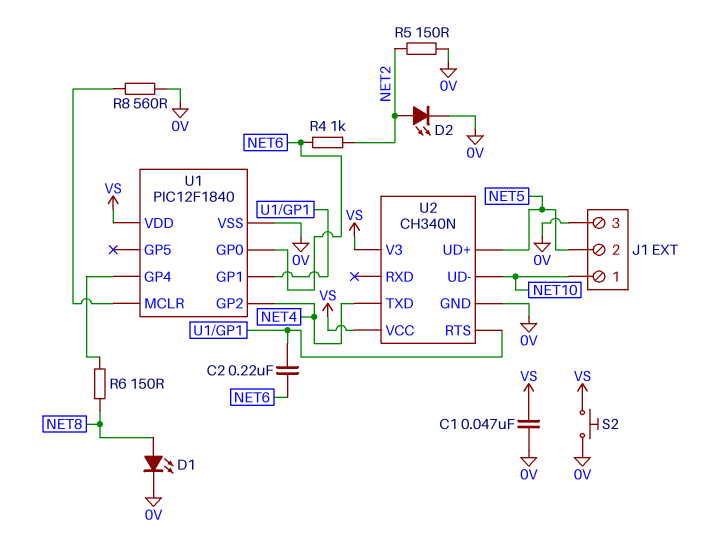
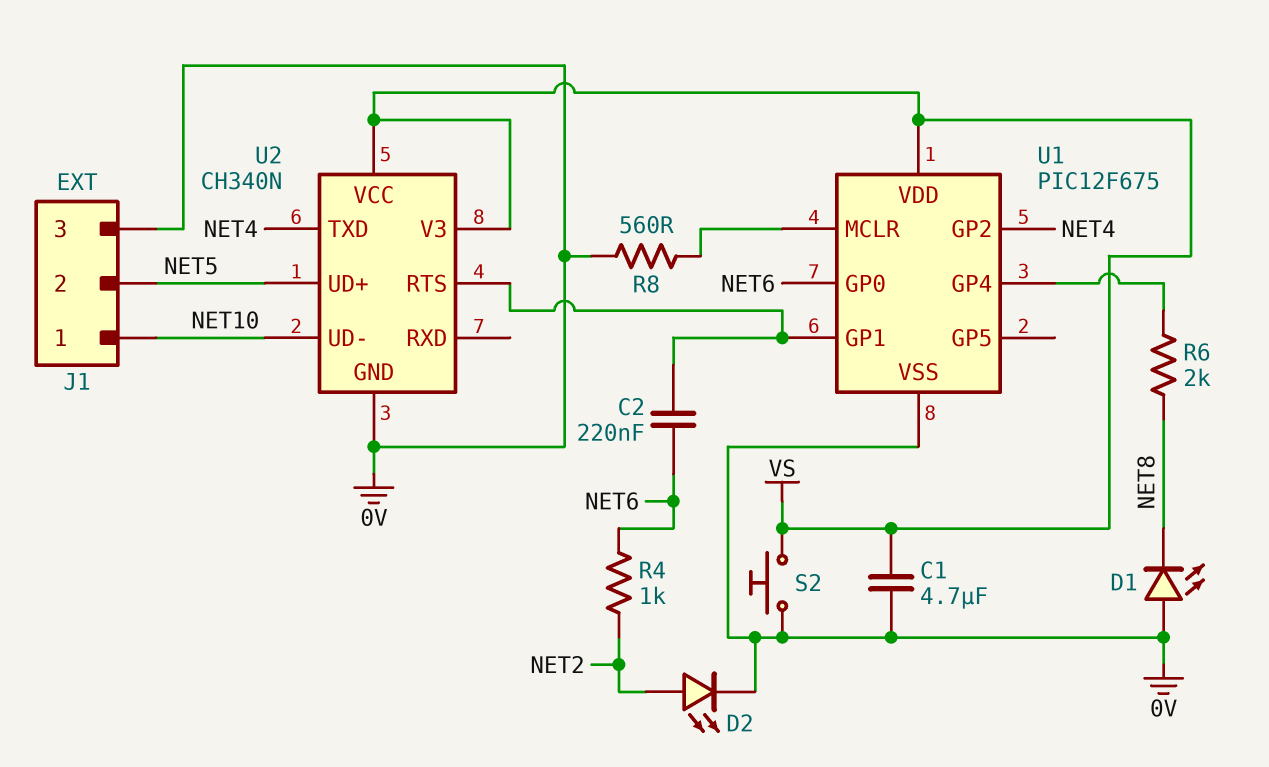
C1: 47nF (0V, VS) -> 4.7uF (0V, VS)
D1: LED (A NET8, K 0V) -> LED (A 0V, K NET8)
R5: 150 (0V, NET2) -> none
R6: 150 (NET8, U1/GP4) -> 2k (NET8, U1/GP4)
U1: PIC12F1840 -> PIC12F675

